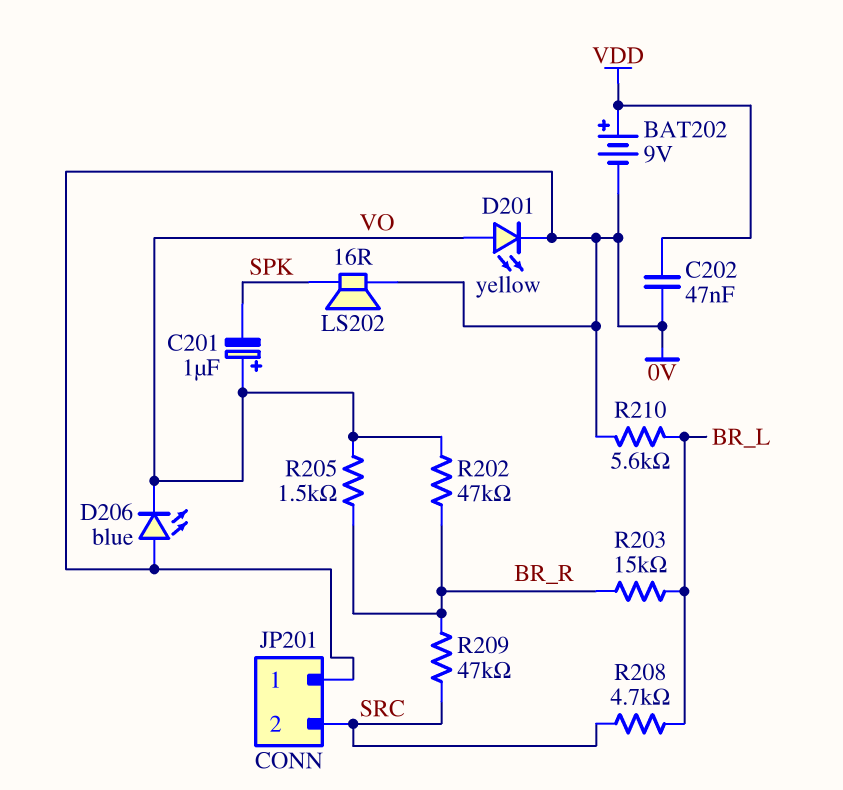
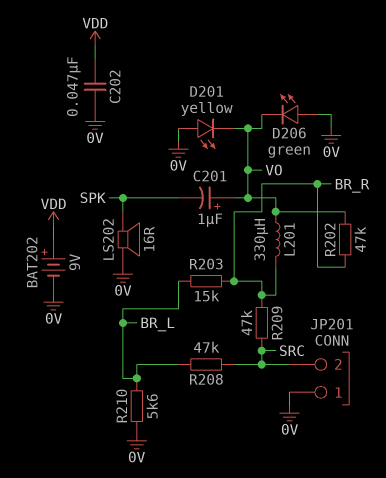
D201: LED yellow (A VO, K 0V) -> LED yellow (A 0V, K VO)
D206: LED blue (A 0V, K VO) -> LED green (A 0V, K VO)
L201: none -> 330uH (BR_R, VO)
R205: 1.5k (BR_R, VO) -> none
R208: 4.7k (BR_L, SRC) -> 47k (BR_L, SRC)

